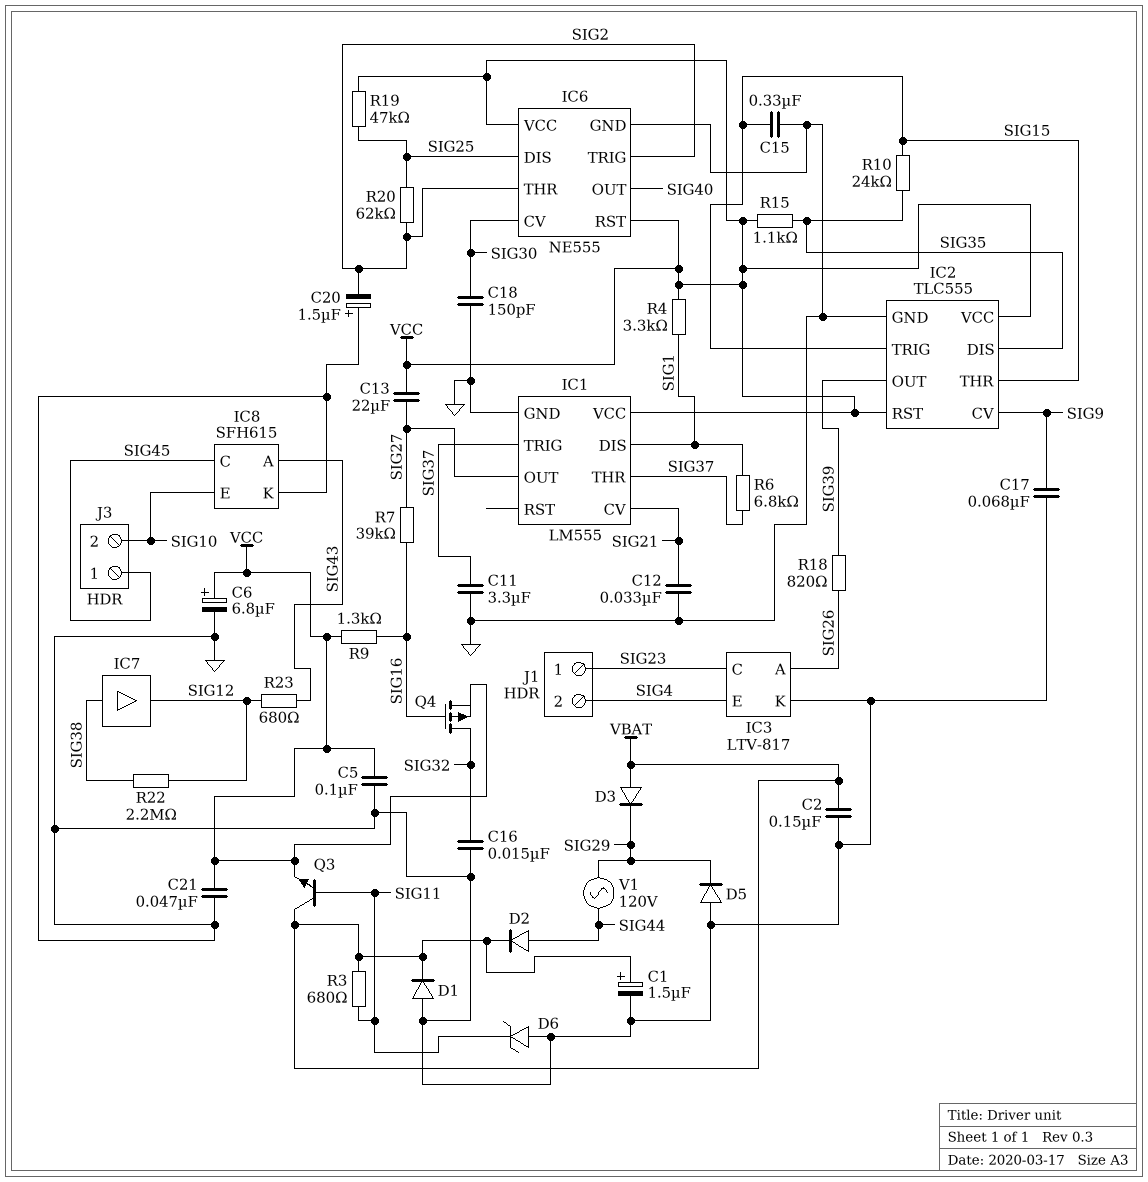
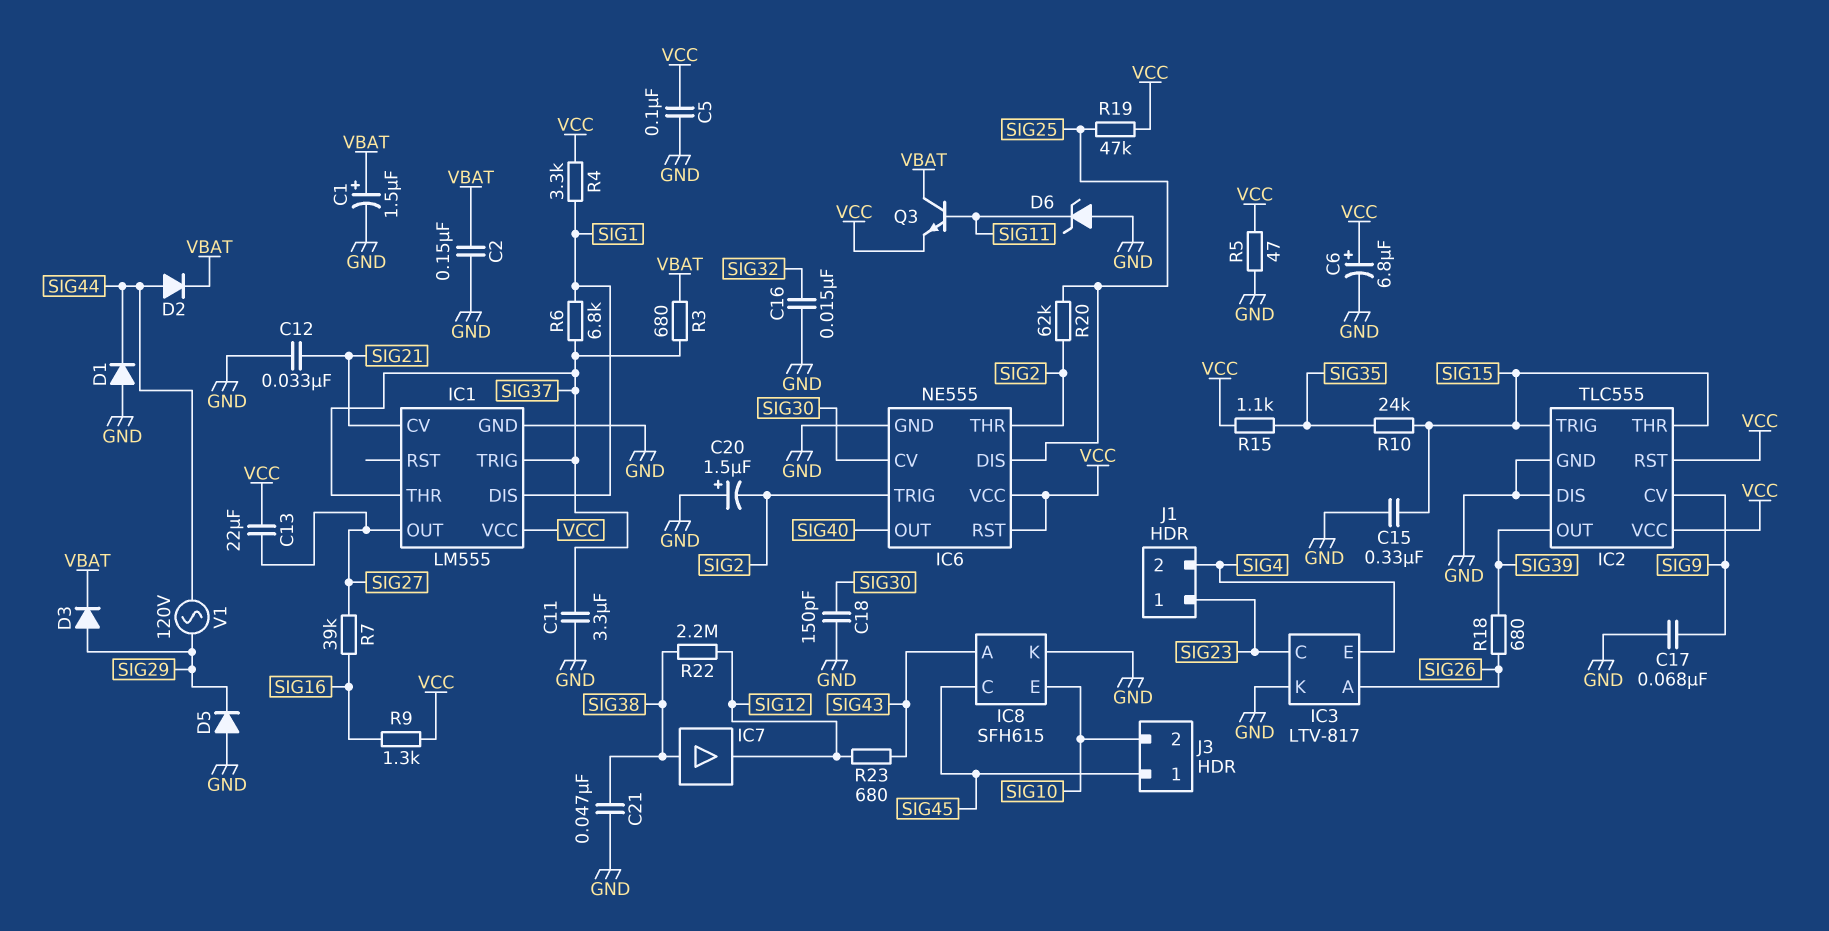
C21: 47nF (GND, VCC) -> 47nF (GND, SIG38)
D1: diode (A GND, K VBAT) -> diode (A GND, K SIG44)
D3: diode (A VBAT, K SIG29) -> diode (A SIG29, K VBAT)
IC2 pin DIS: SIG35 -> GND
Q4: PMOS (G SIG16, D SIG32, S VCC) -> none
R3: 680 (SIG11, VBAT) -> 680 (SIG37, VBAT)
R5: none -> 47 (GND, VCC)
R18: 820 (SIG26, SIG39) -> 680 (SIG26, SIG39)

